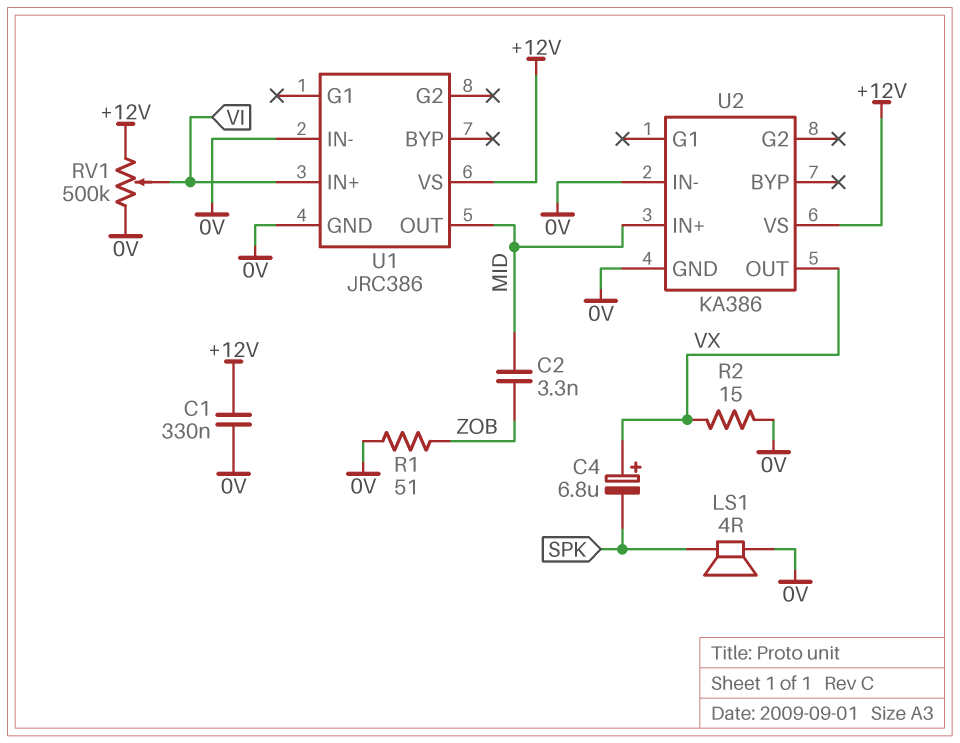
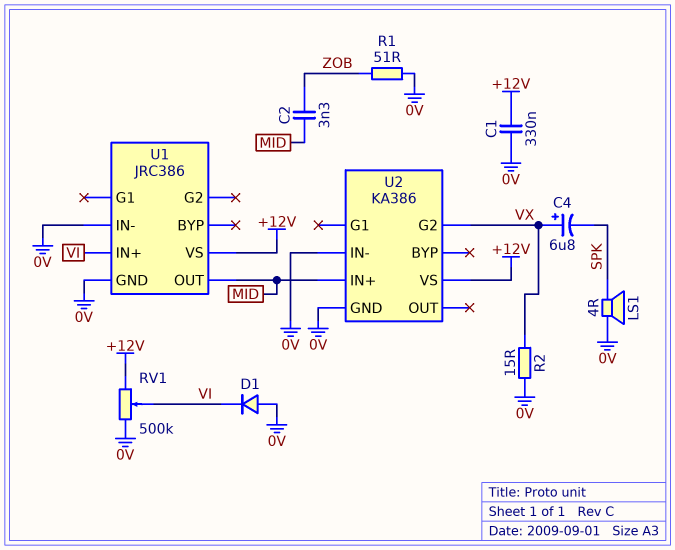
D1: none -> diode (A 0V, K VI)
U2 pin G2: none -> VX
U2 pin OUT: VX -> none

